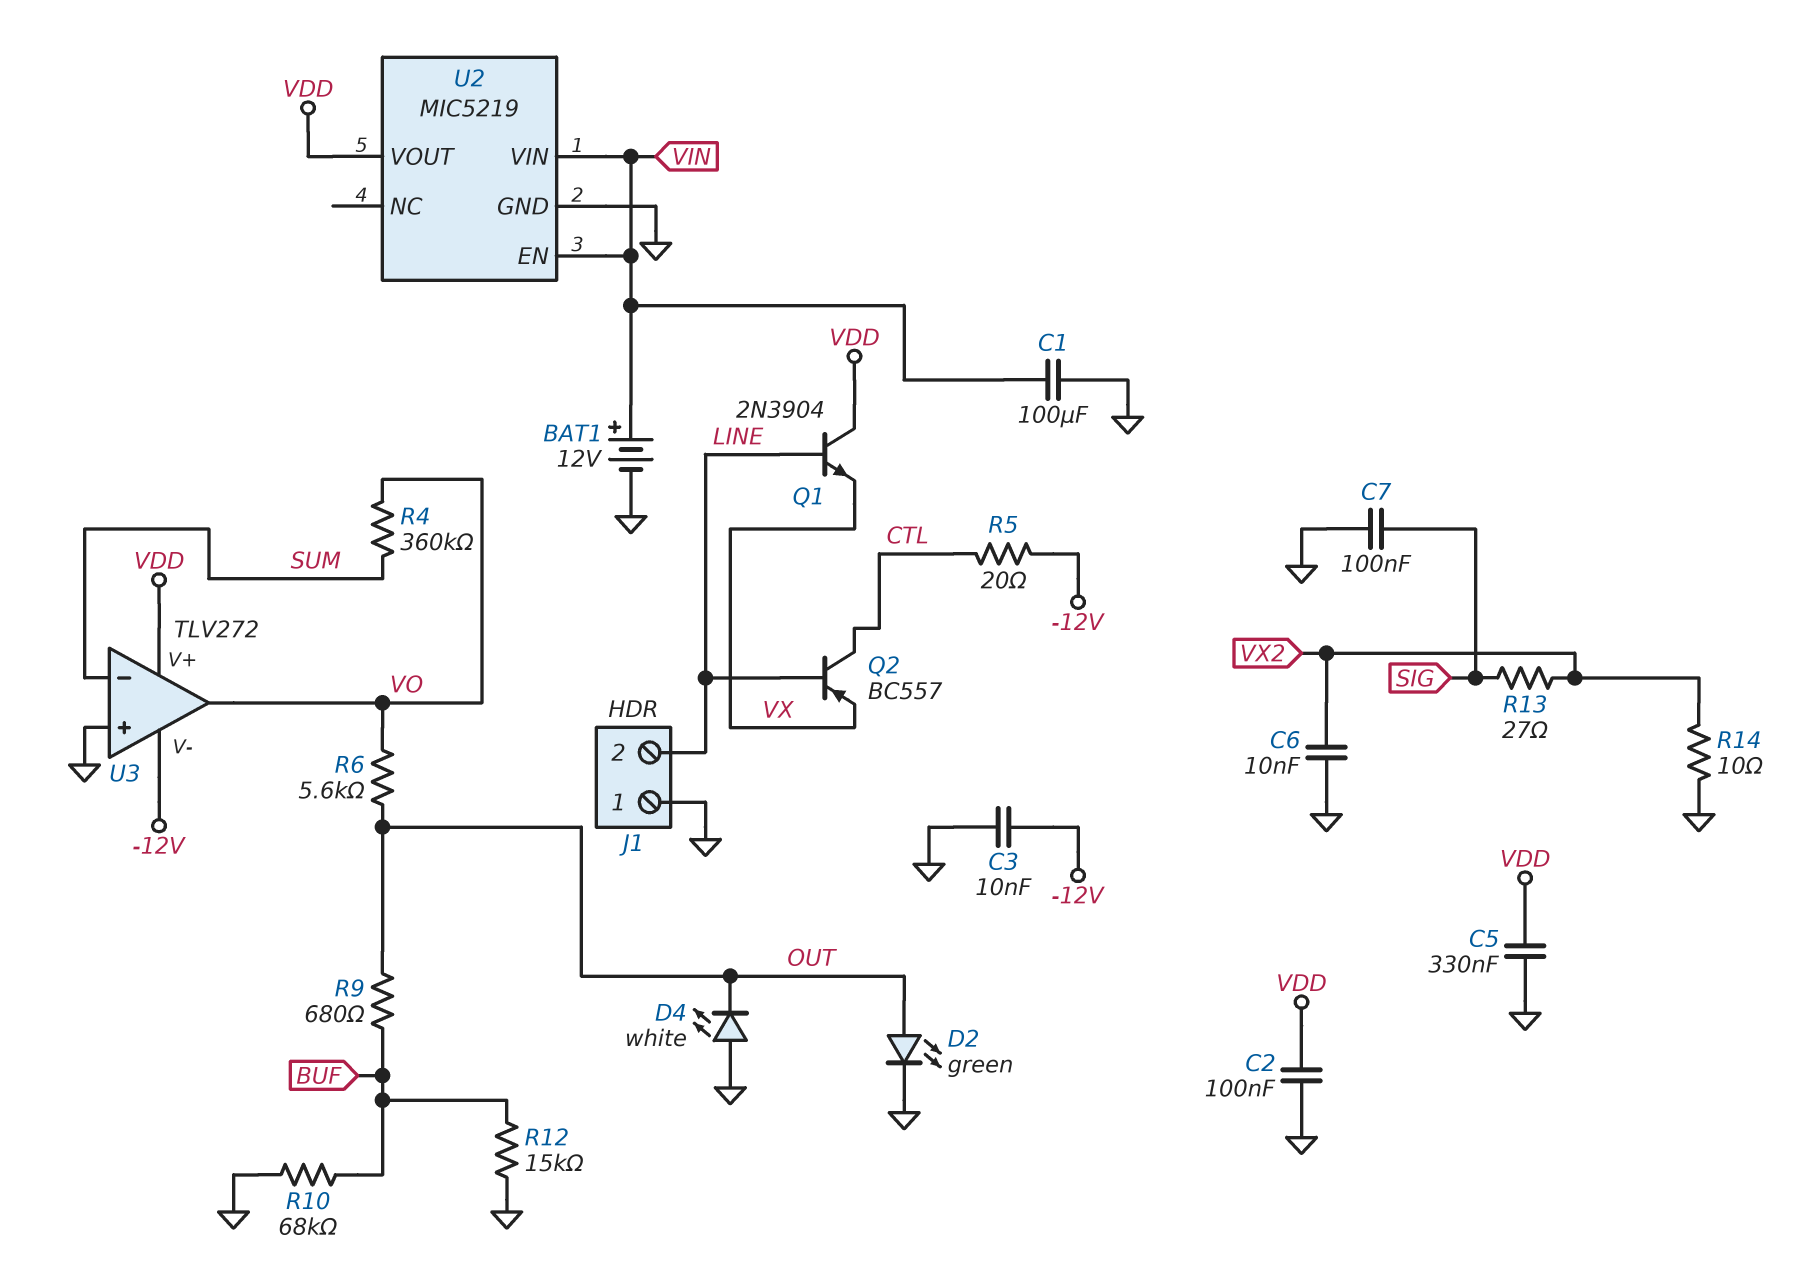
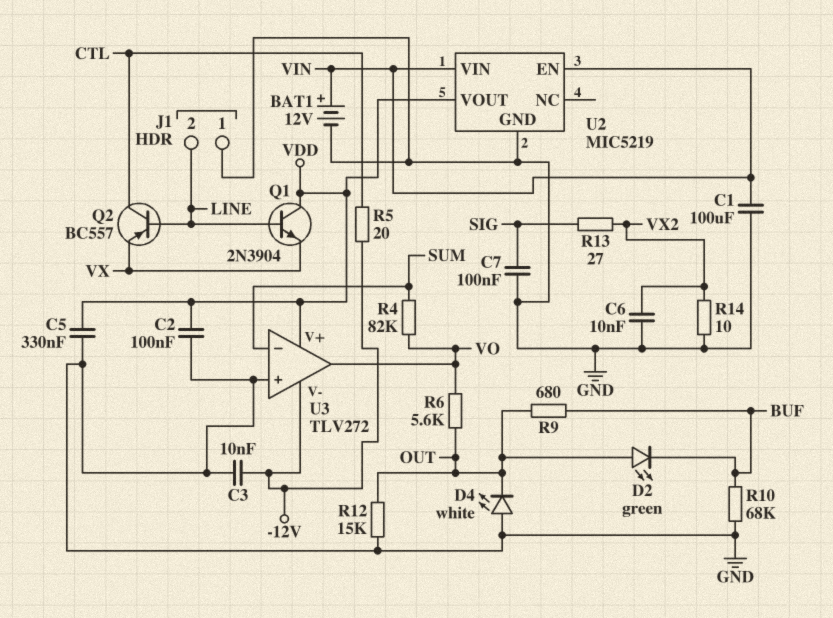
D2: LED green (A OUT, K GND) -> LED green (A OUT, K BUF)
R4: 360k (SUM, VO) -> 82k (SUM, VO)
R12: 15k (BUF, GND) -> 15k (GND, OUT)

